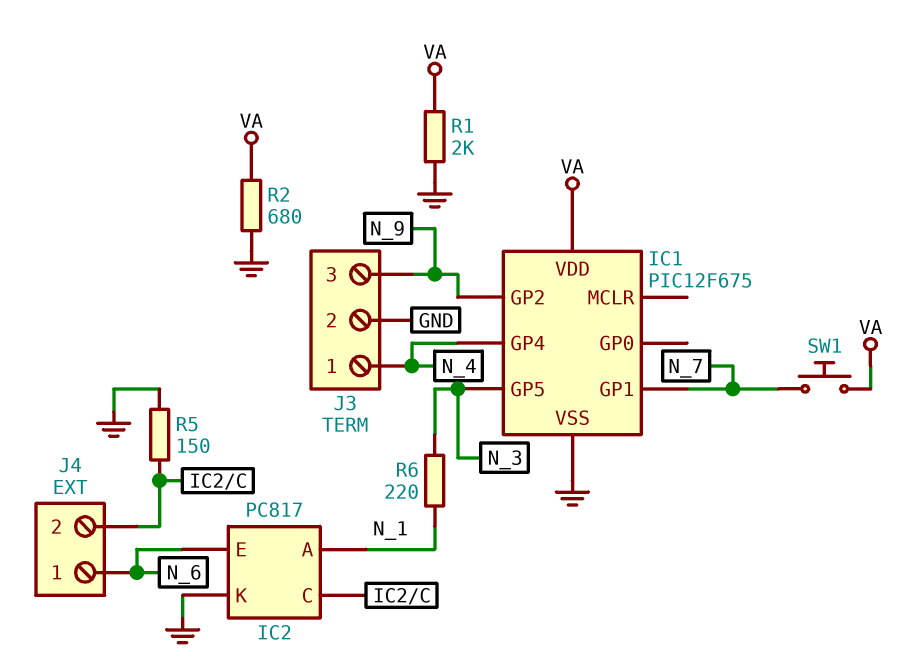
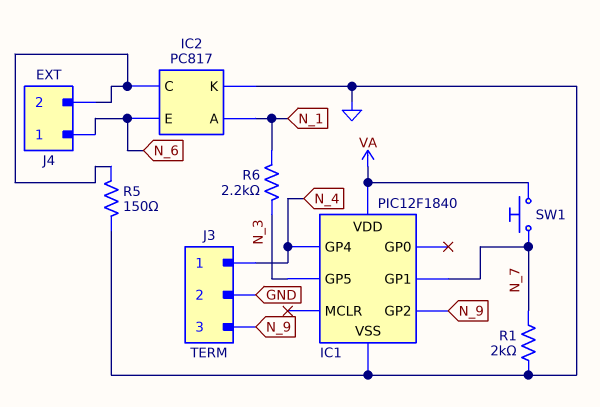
IC1: PIC12F675 -> PIC12F1840
R1: 2k (GND, VA) -> 2k (GND, N_7)
R2: 680 (GND, VA) -> none
R6: 220 (N_1, N_3) -> 2.2k (N_1, N_3)

